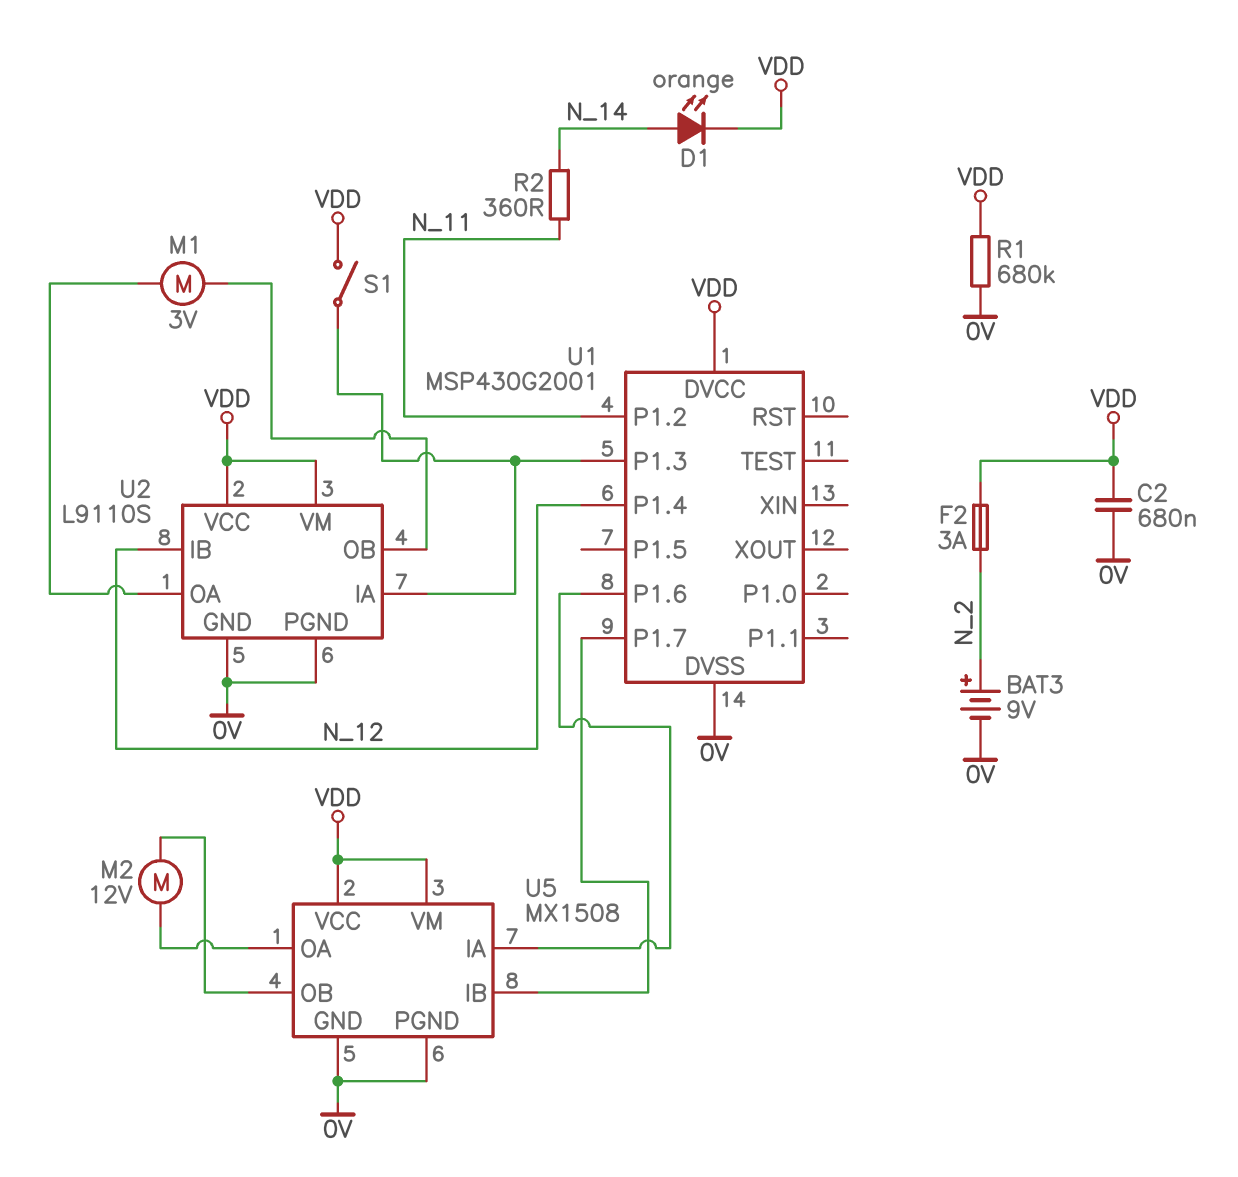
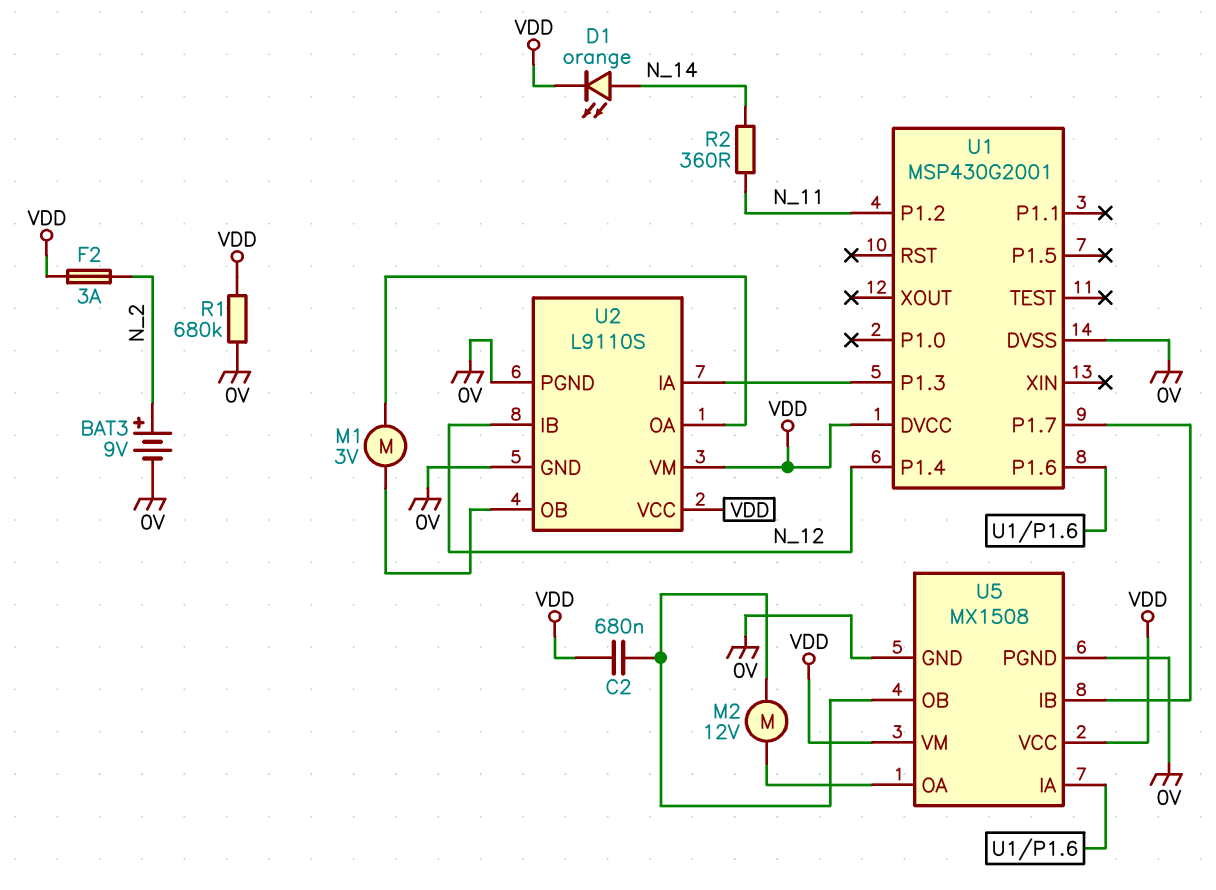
C2: 680nF (0V, VDD) -> 680nF (U5/OB, VDD)
S1: switch (U1/P1.3, VDD) -> none

